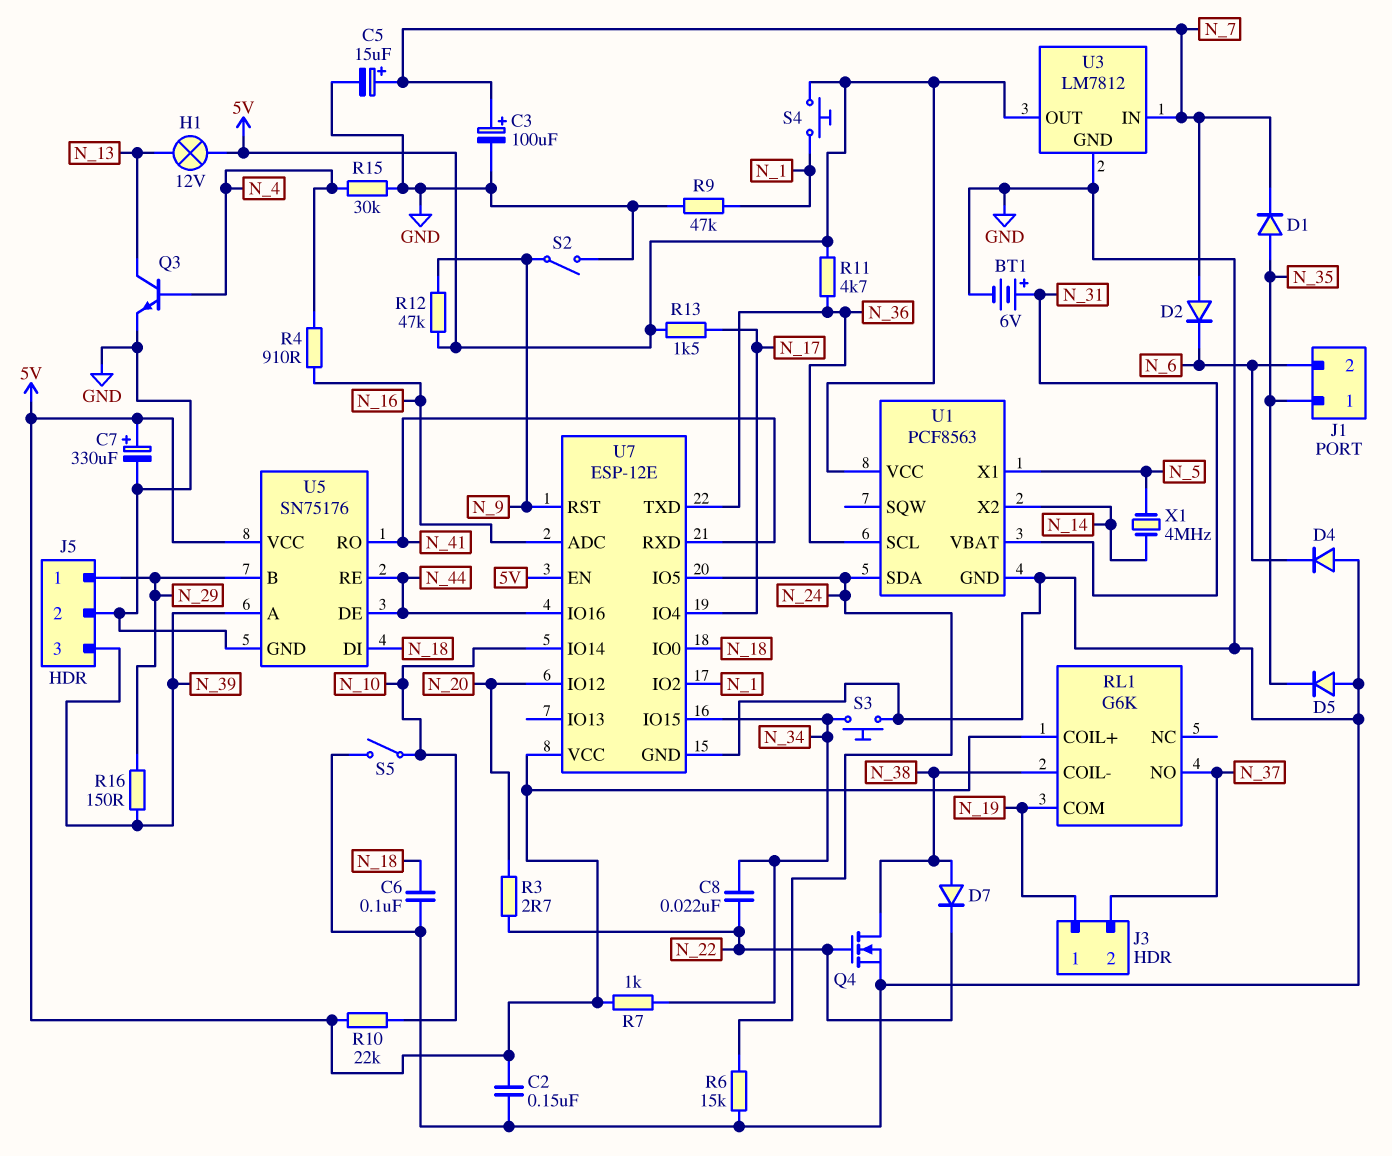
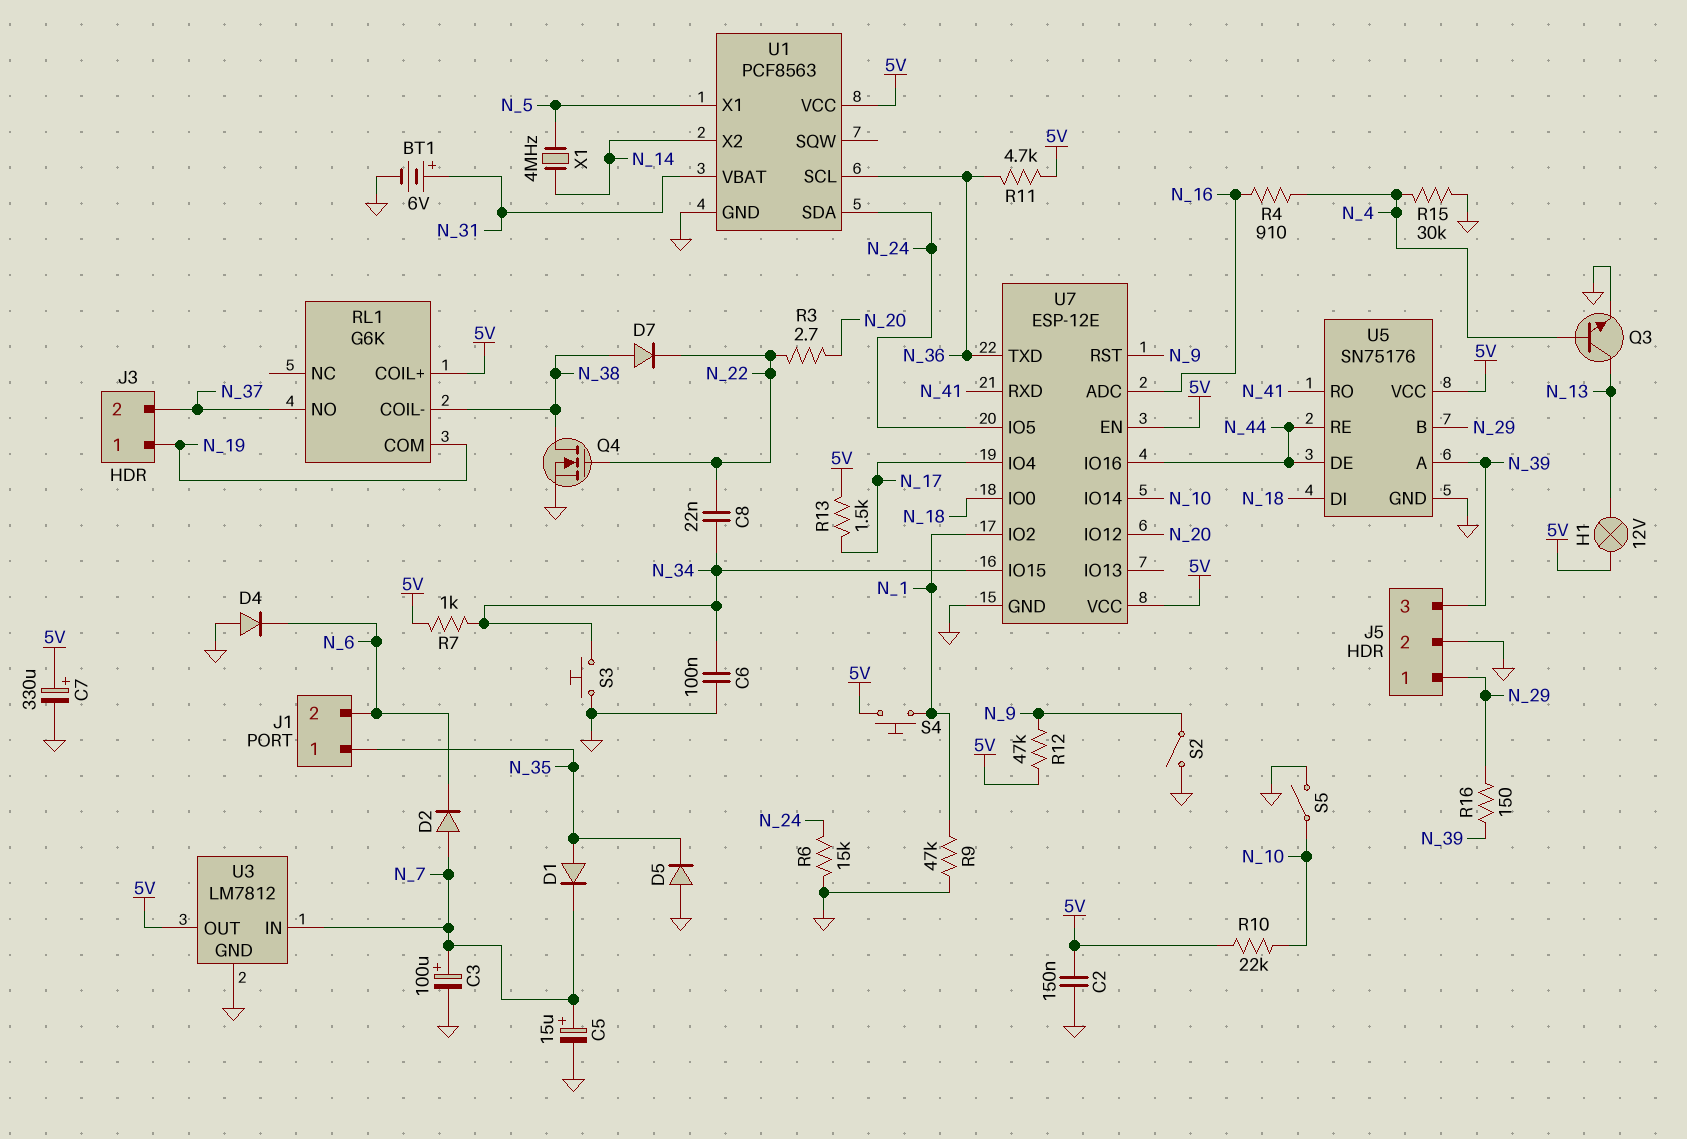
C6: 100nF (GND, N_18) -> 100nF (GND, N_34)

